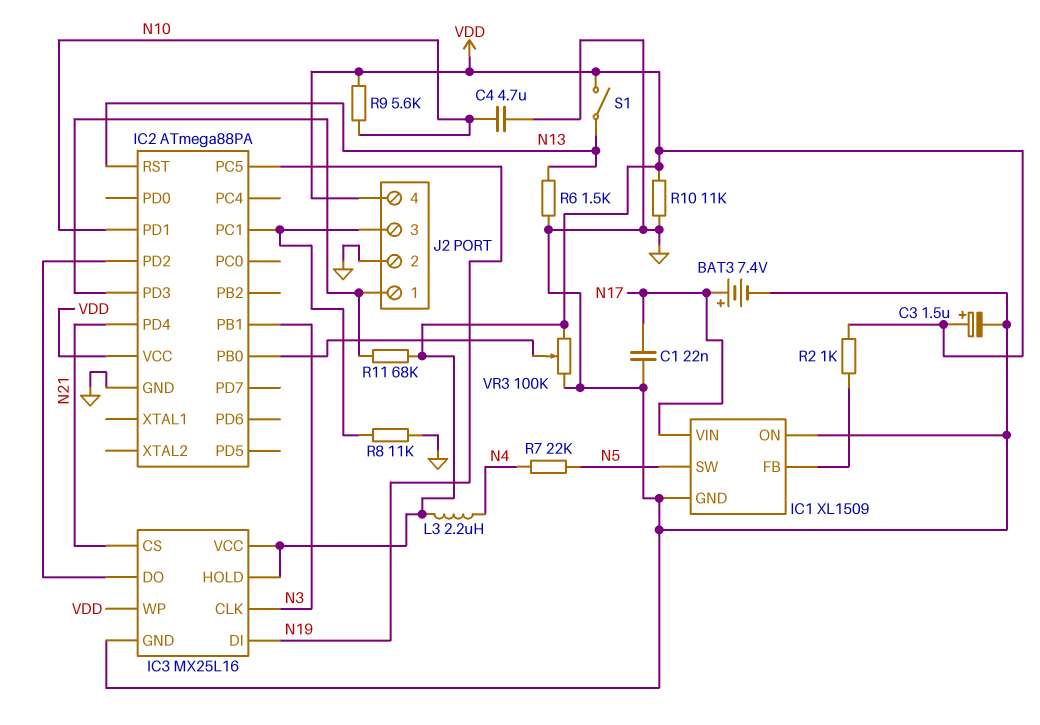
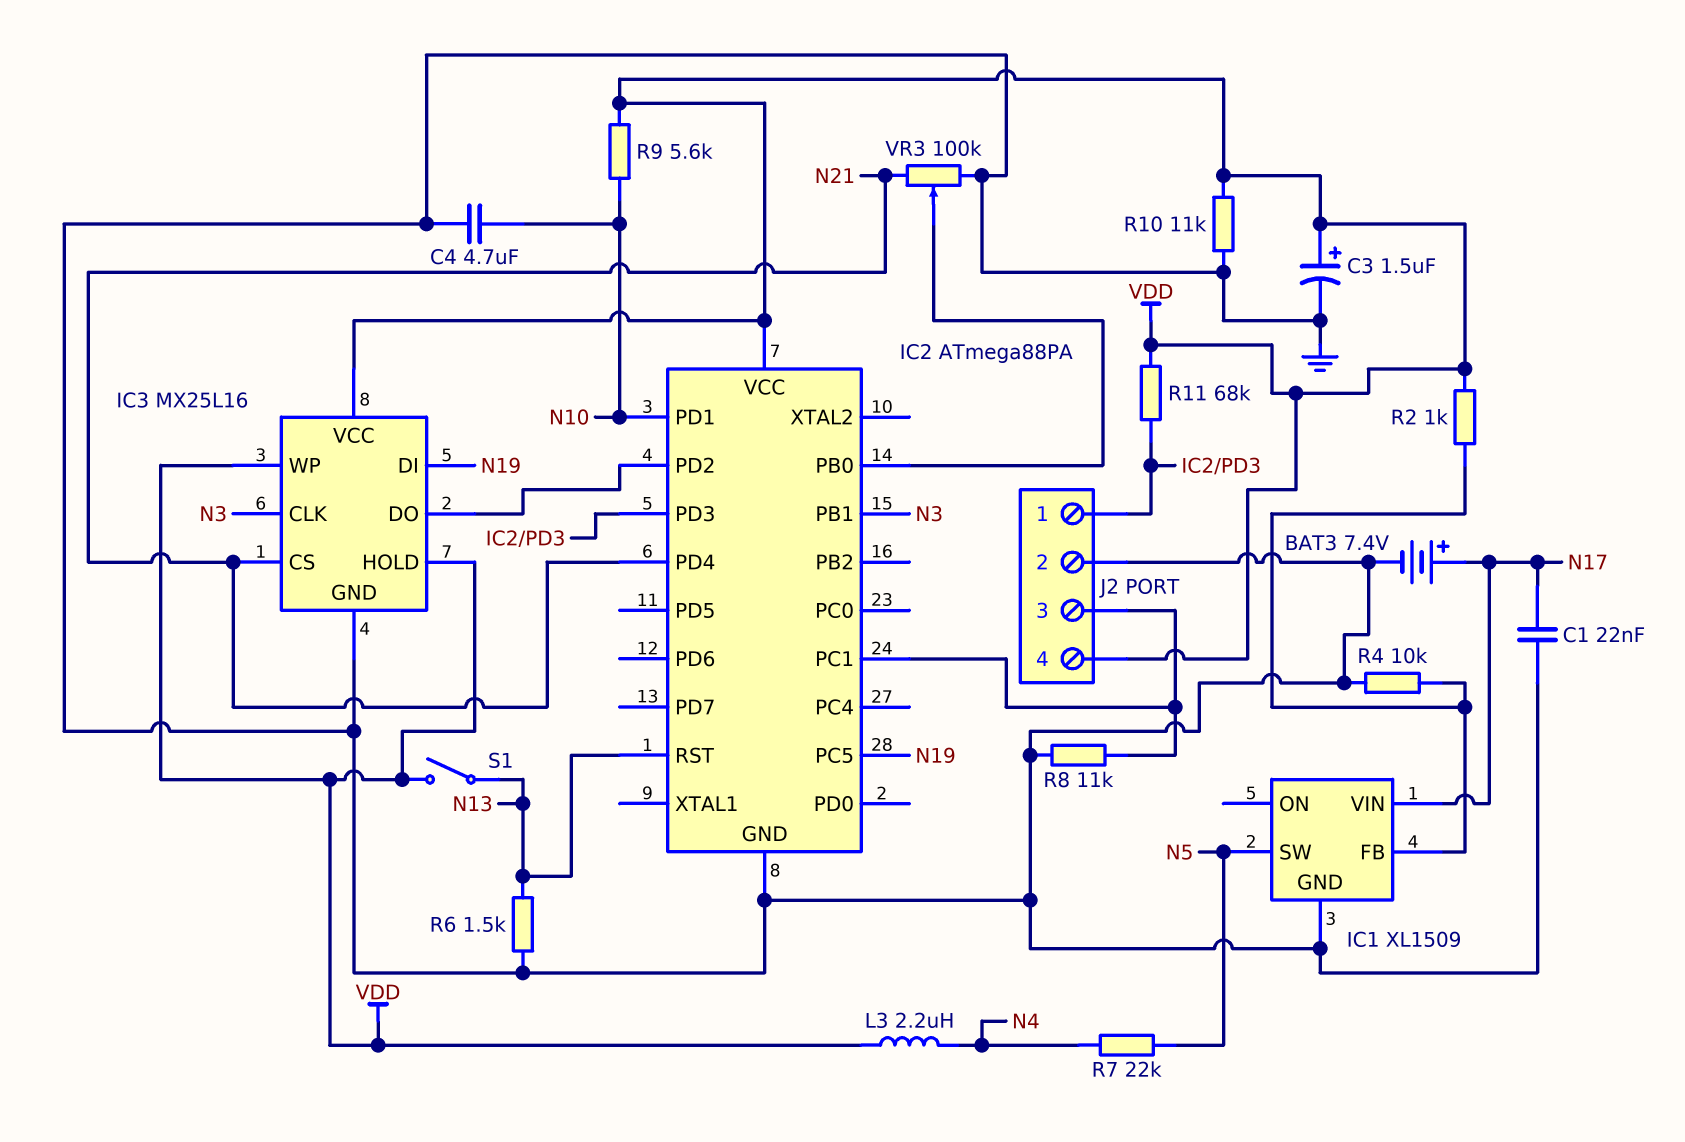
IC1 pin ON: GND -> none
R4: none -> 10k (GND, IC1/FB)
VR3: 100k (GND, VDD, wiper IC2/PB0) -> 100k (GND, N21, wiper IC2/PB0)

